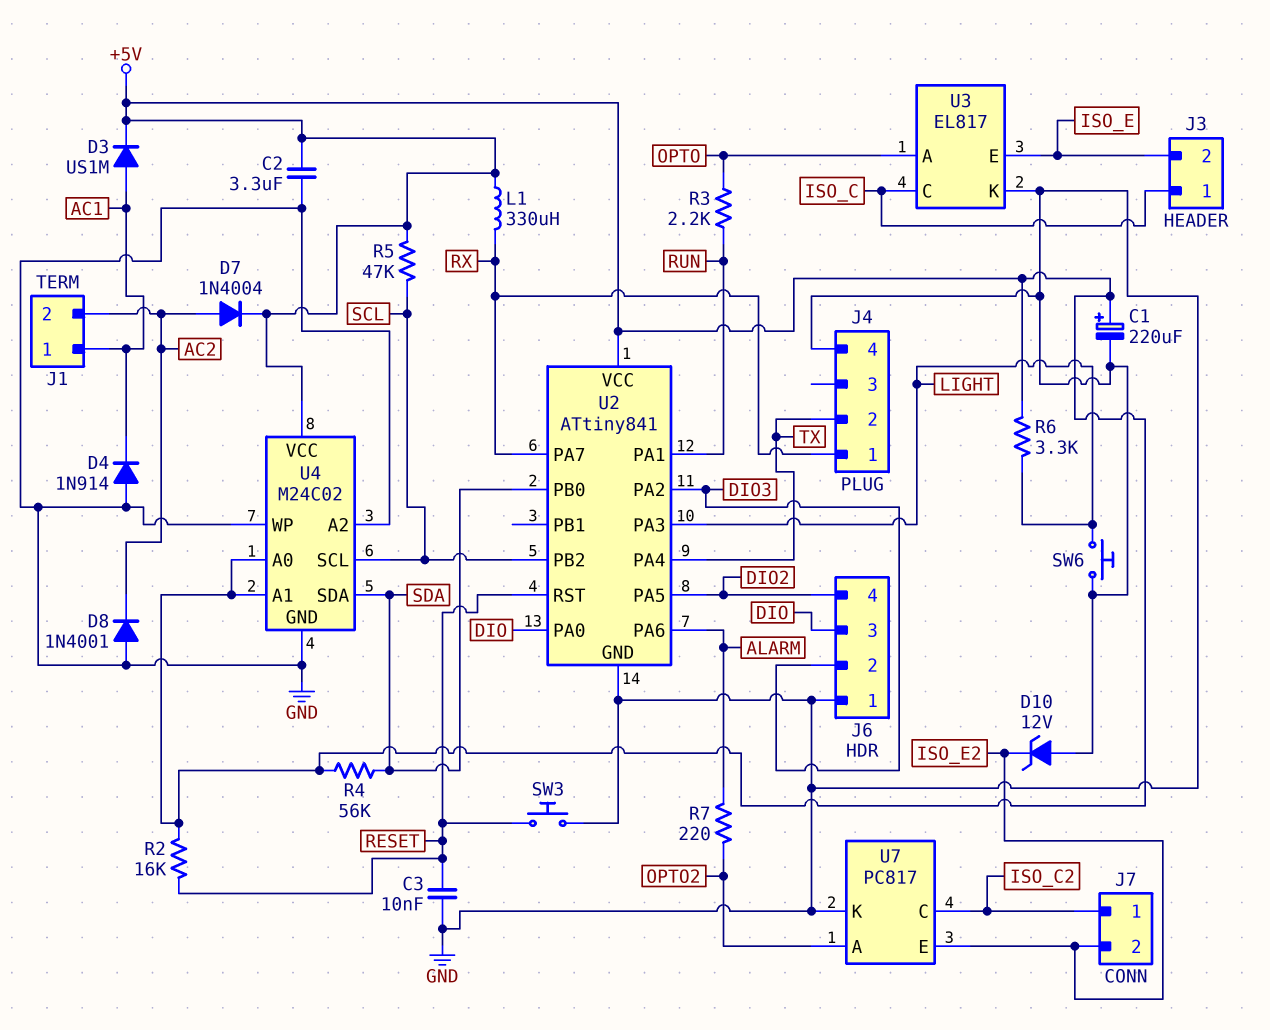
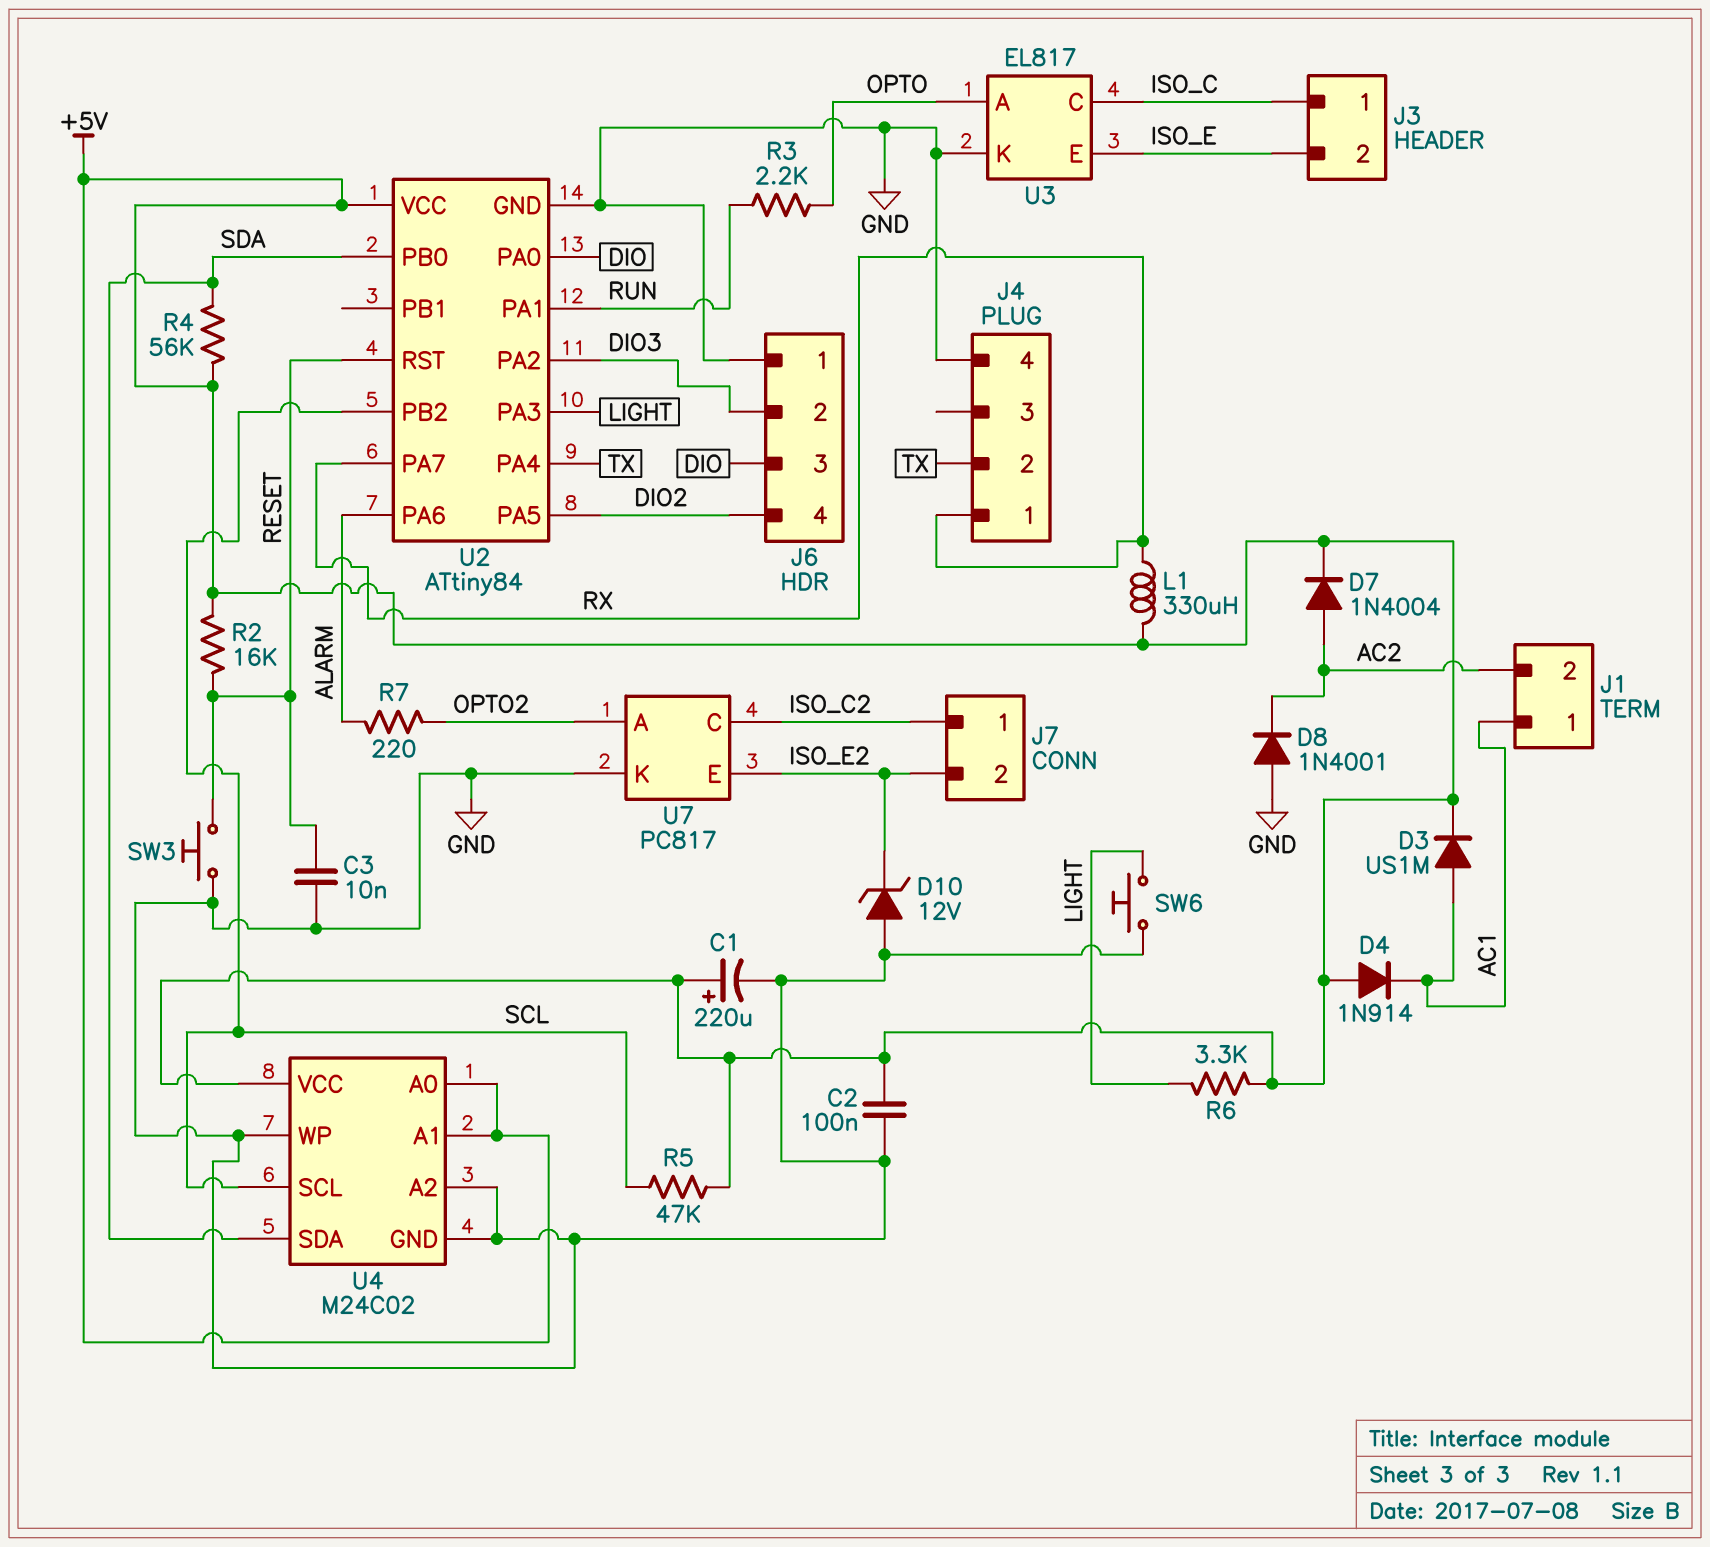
C2: 3.3uF (+5V, GND) -> 100nF (+5V, GND)
D4: diode 1N914 (A GND, K AC1) -> diode 1N914 (A +5V, K AC1)
U2: ATtiny841 -> ATtiny84

